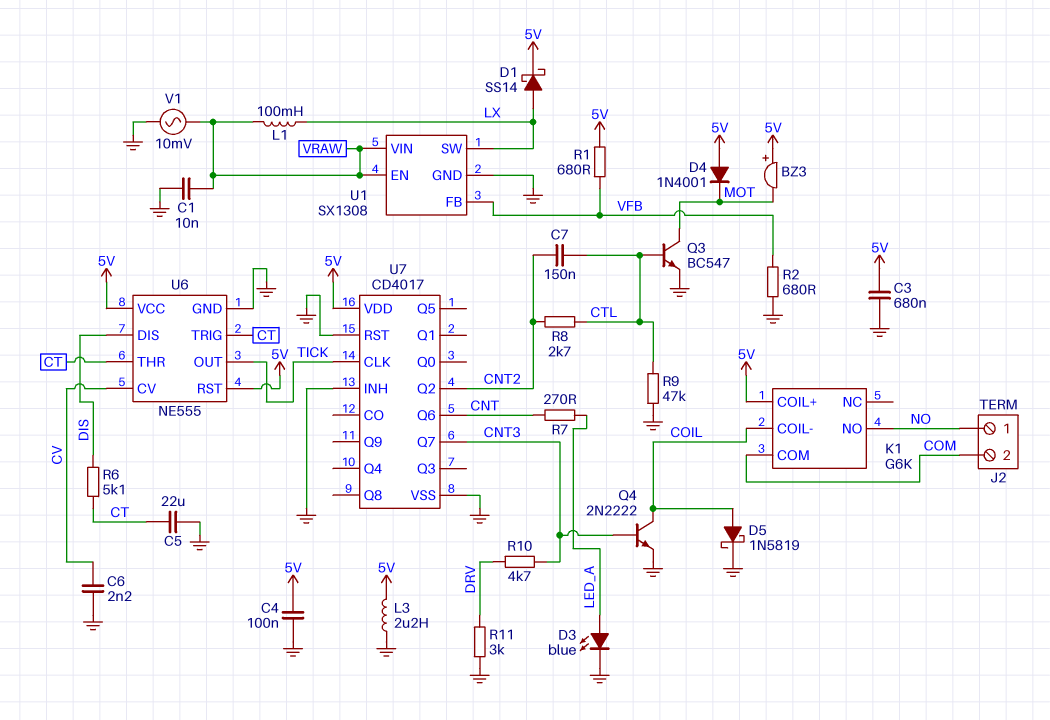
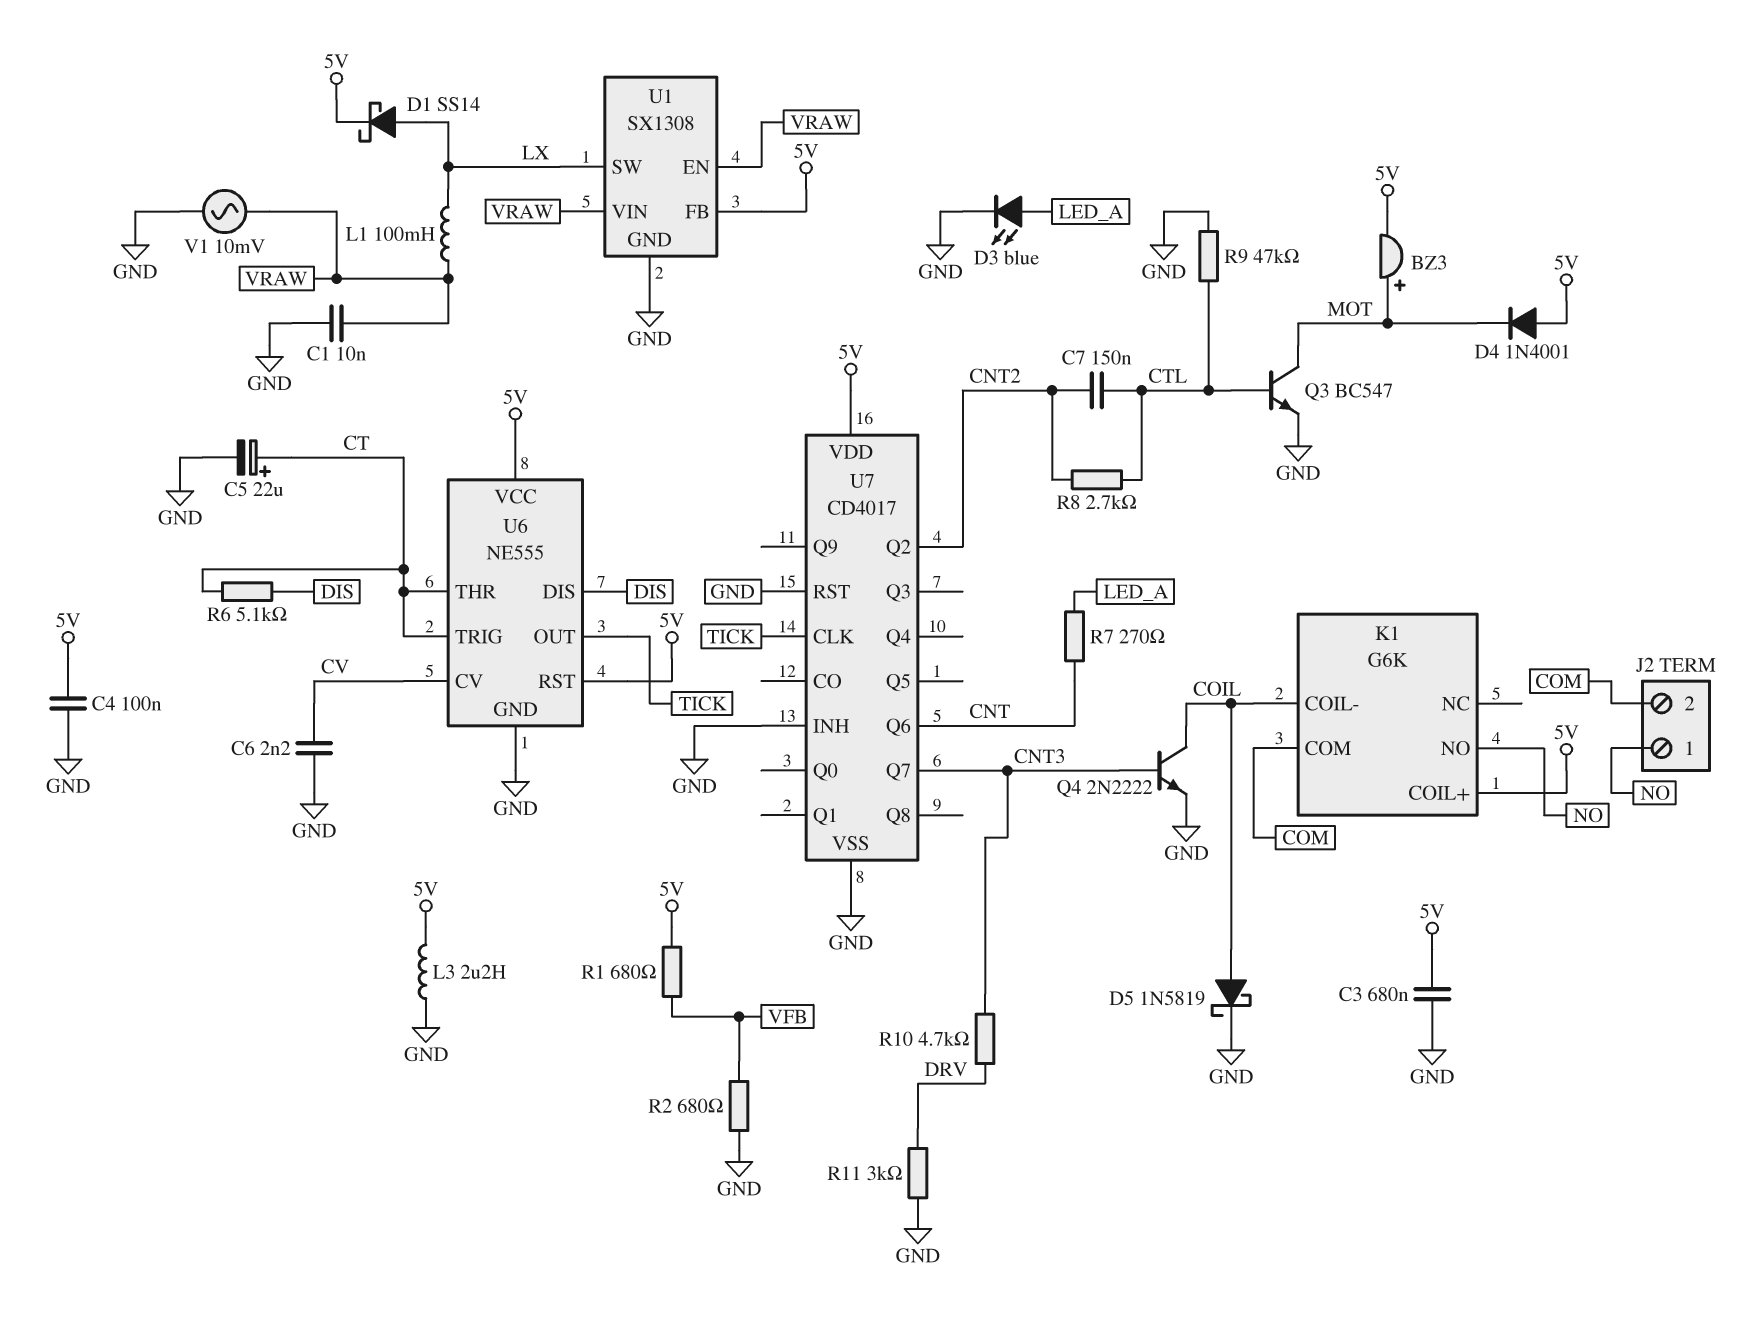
BZ3: buzzer (plus 5V, minus MOT) -> buzzer (plus MOT, minus 5V)
C5: 22uF (CT, GND) -> 22uF (plus CT, minus GND)
U1 pin FB: VFB -> 5V

